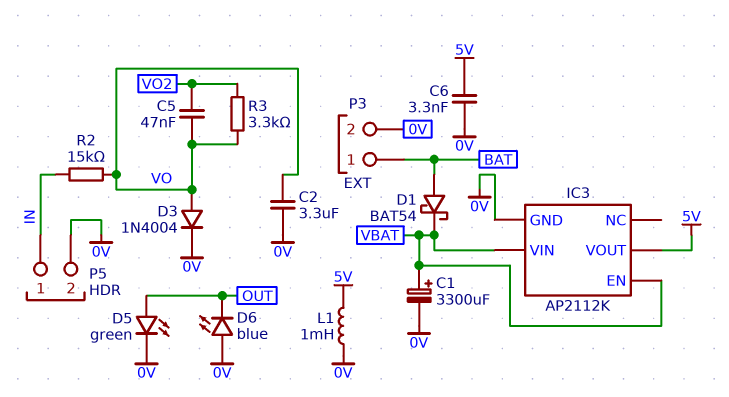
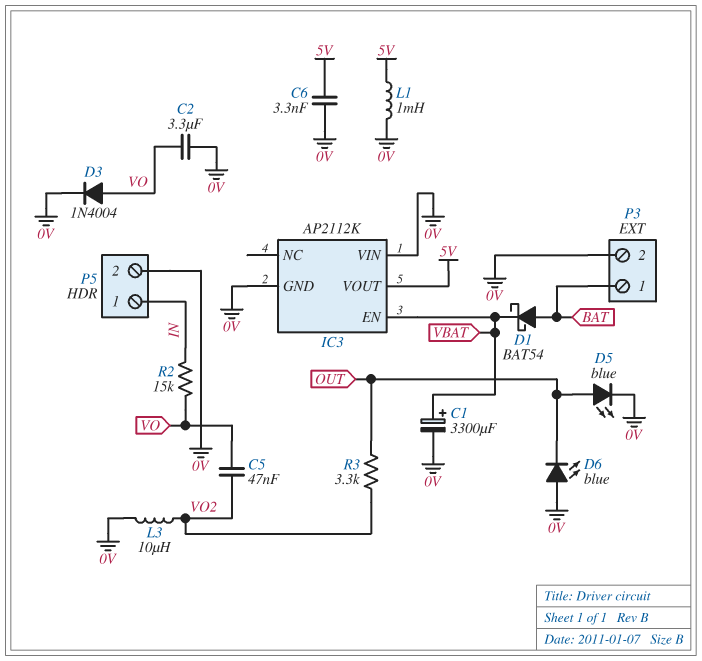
D5: LED green (A OUT, K 0V) -> LED blue (A OUT, K 0V)
IC3 pin VIN: VBAT -> 0V
L3: none -> 10uH (0V, VO2)
R3: 3.3k (VO, VO2) -> 3.3k (OUT, VO2)

